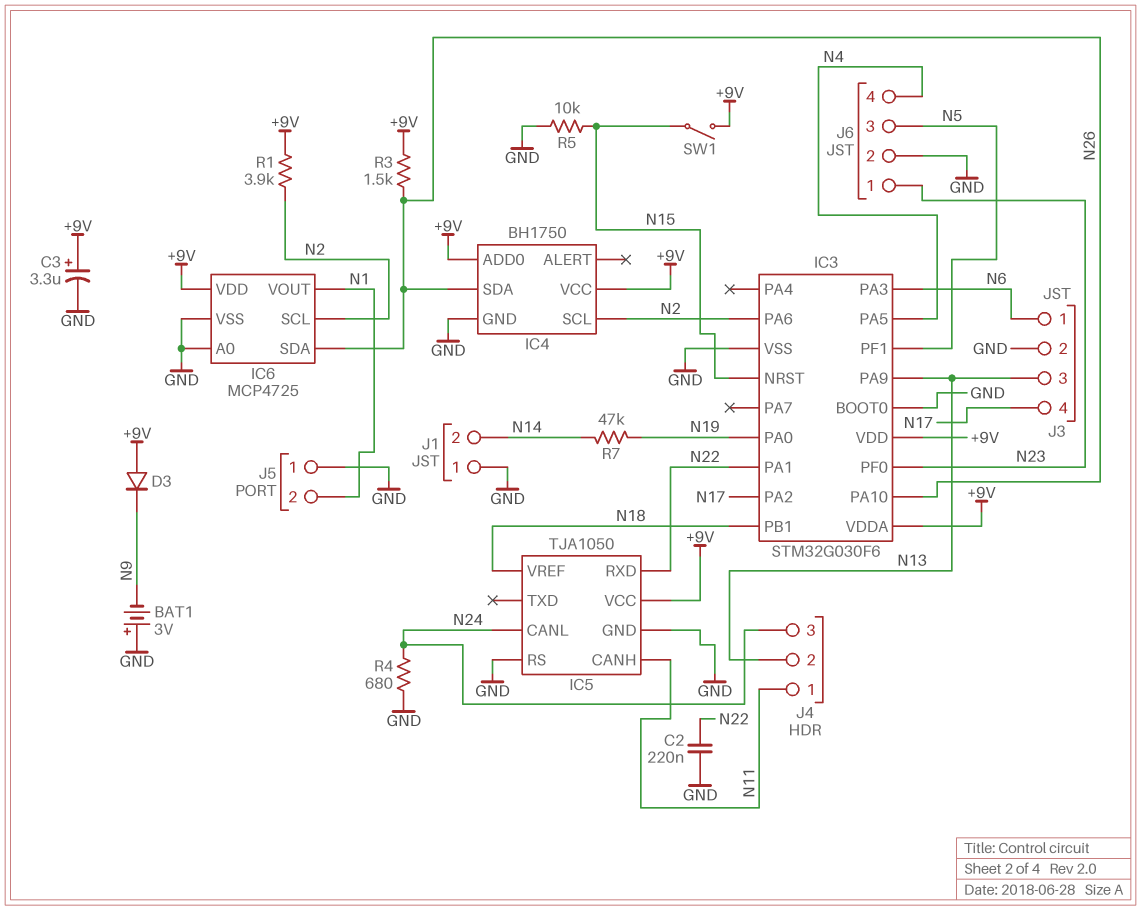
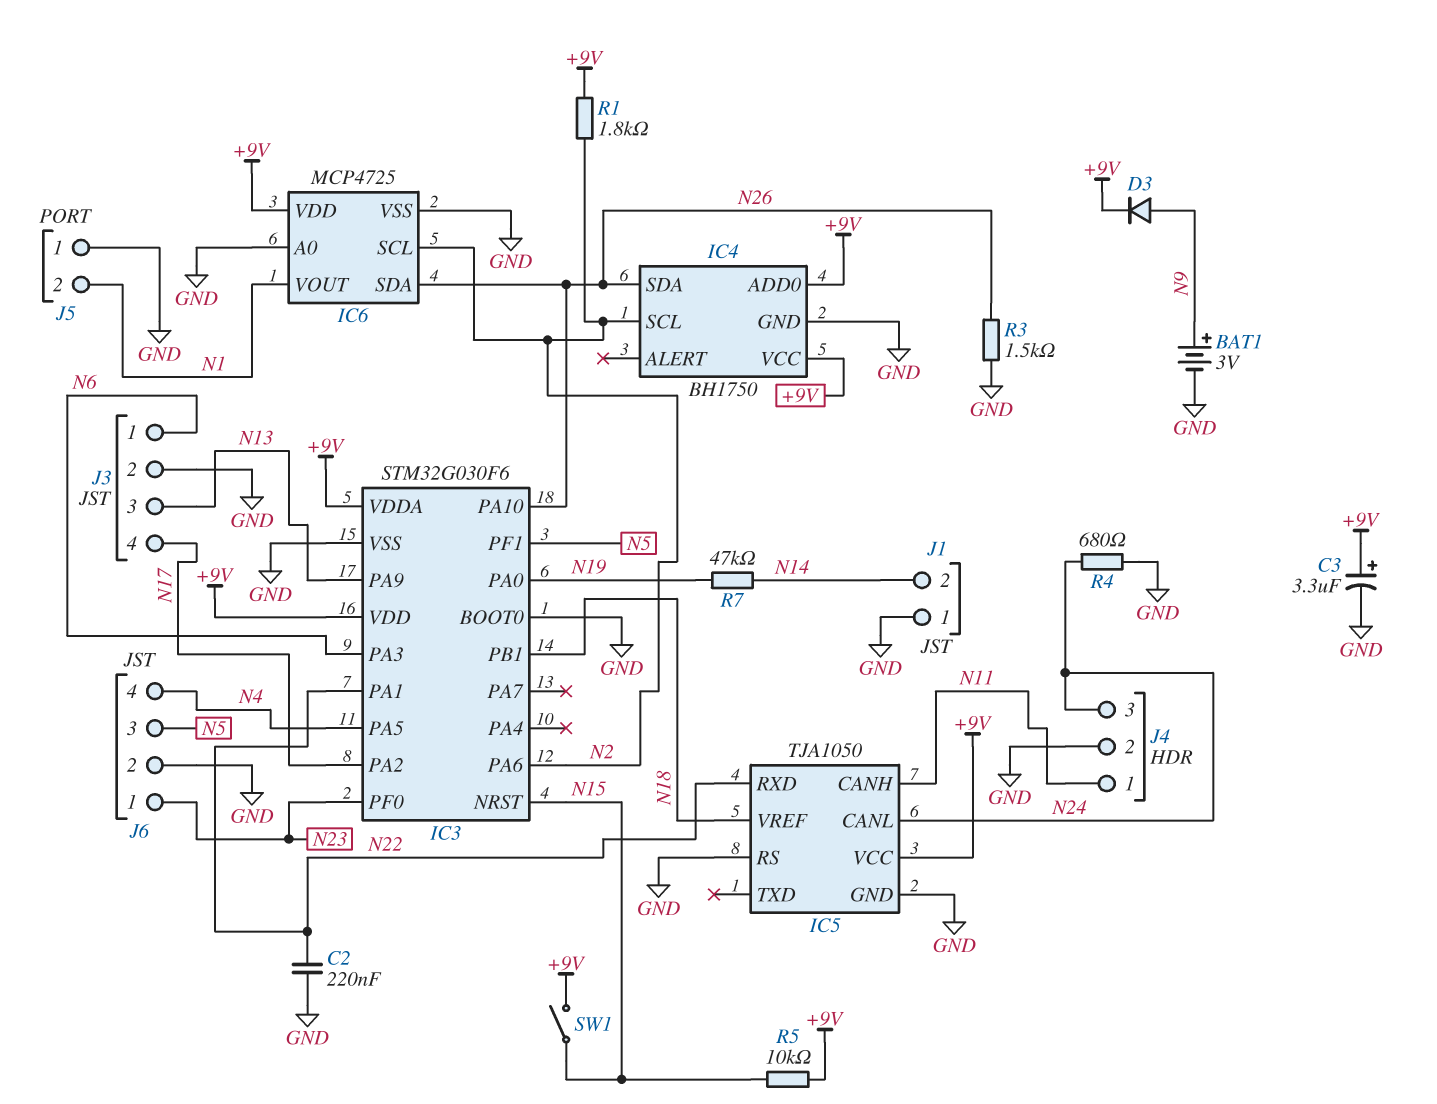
BAT1: 3V (plus GND, minus N9) -> 3V (plus N9, minus GND)
D3: diode (A +9V, K N9) -> diode (A N9, K +9V)
J4 pin 2: N13 -> GND
R1: 3.9k (+9V, N2) -> 1.8k (+9V, N2)
R3: 1.5k (+9V, N26) -> 1.5k (GND, N26)
R5: 10k (GND, N15) -> 10k (+9V, N15)

